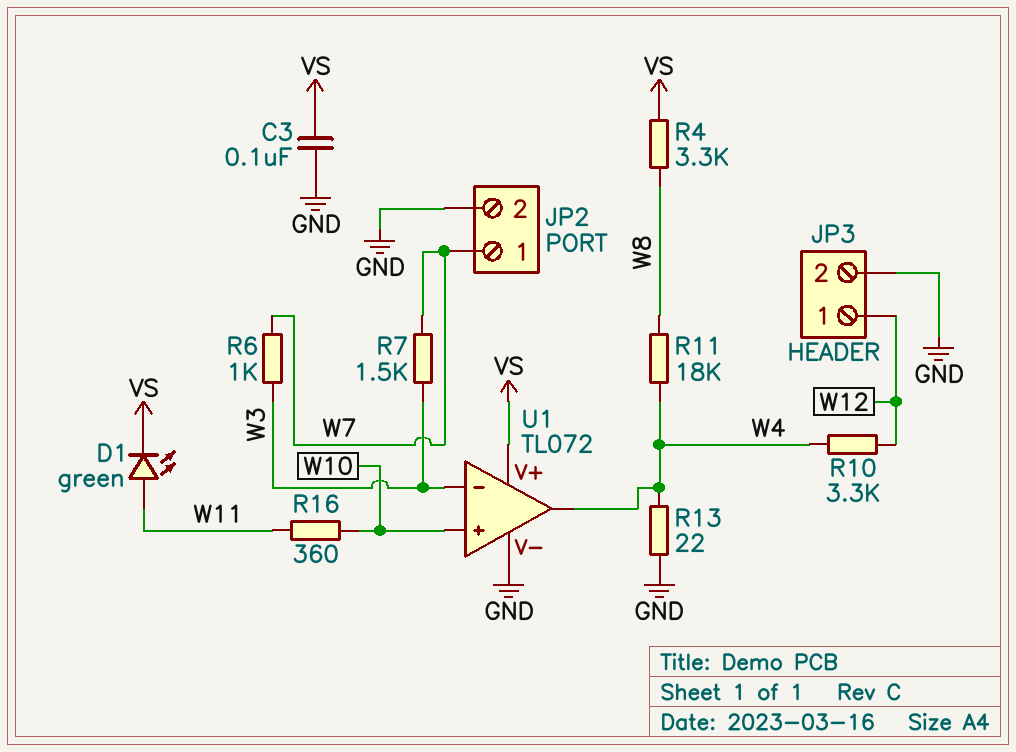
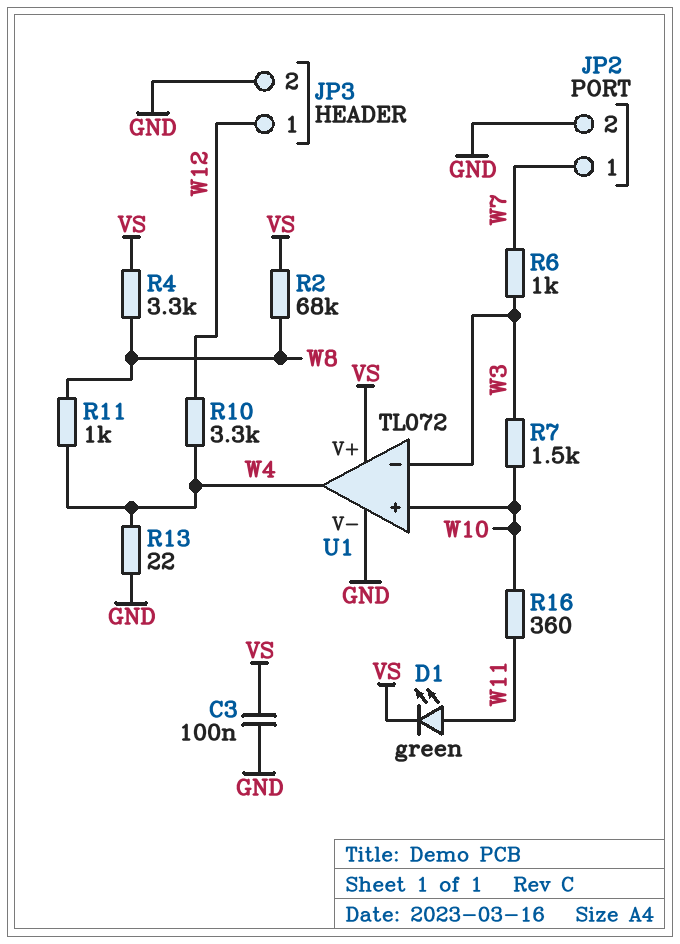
R2: none -> 68k (VS, W8)
R7: 1.5k (W3, W7) -> 1.5k (W3, W10)
R11: 18k (W4, W8) -> 1k (W4, W8)

